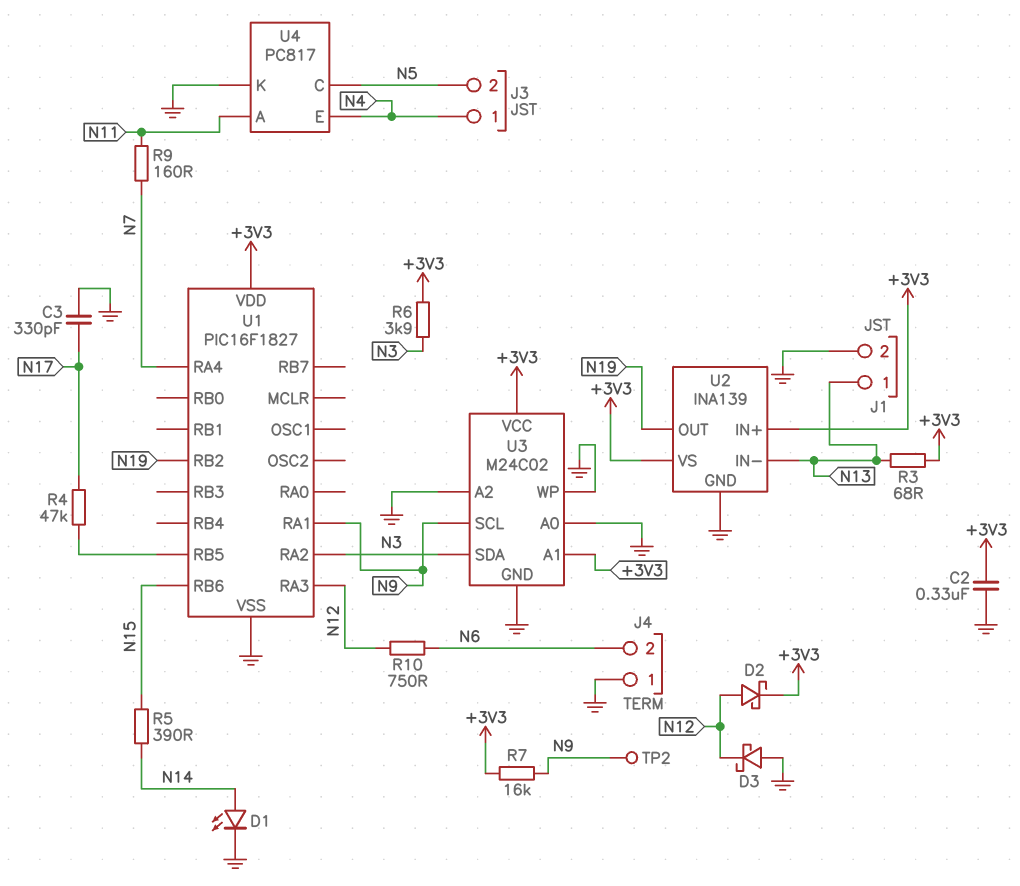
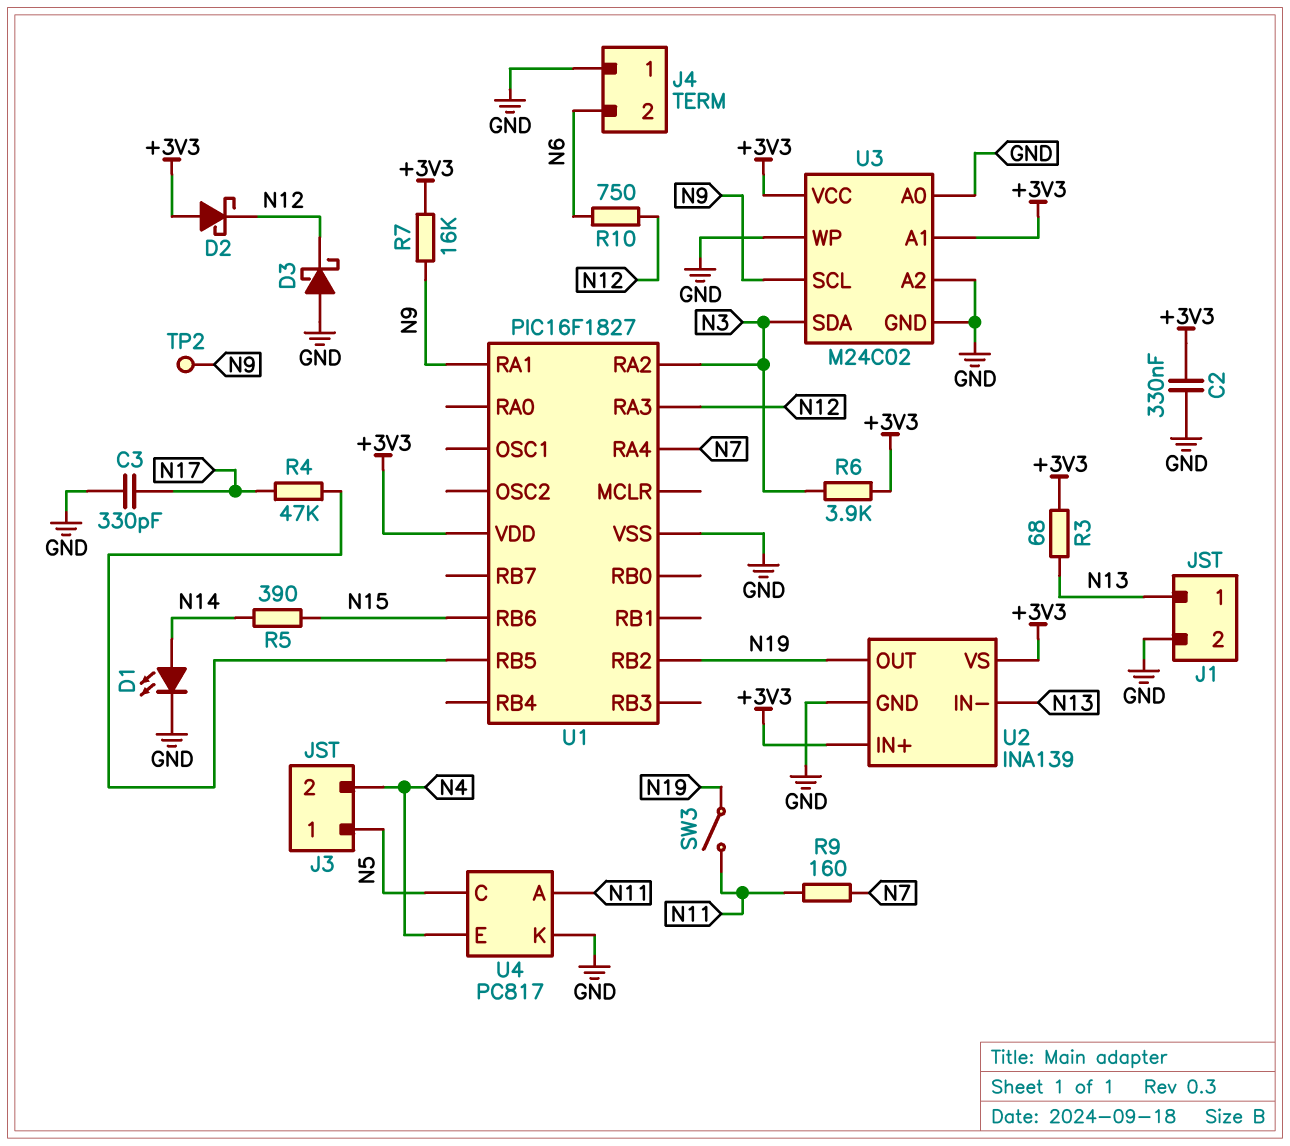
D2: schottky (A N12, K +3V3) -> schottky (A +3V3, K N12)
J3 pin 1: N4 -> N5
J3 pin 2: N5 -> N4
SW3: none -> switch (N11, N19)

